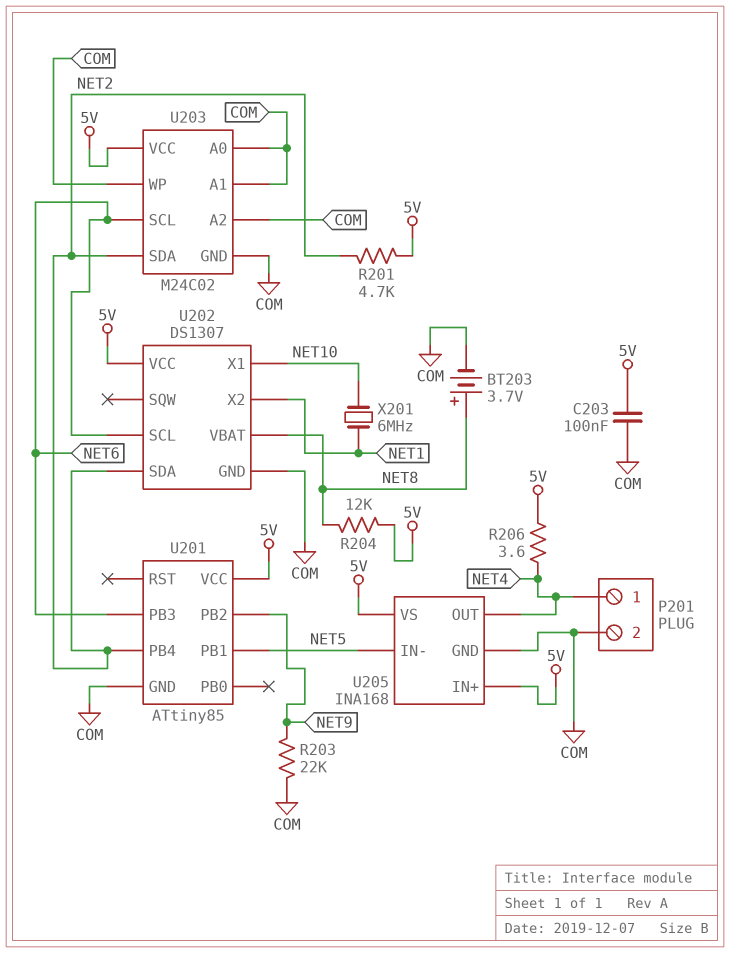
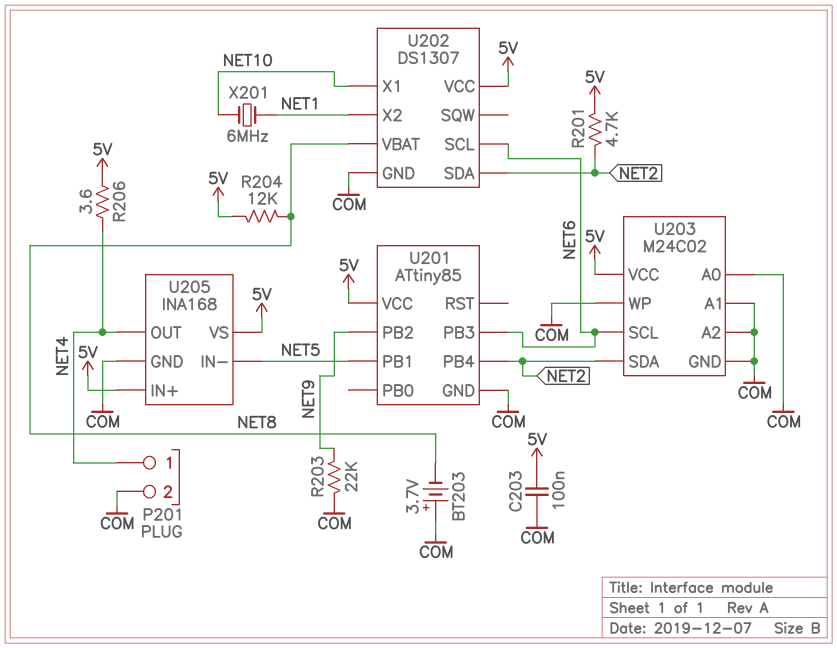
BT203: 3.7V (plus NET8, minus COM) -> 3.7V (plus COM, minus NET8)

